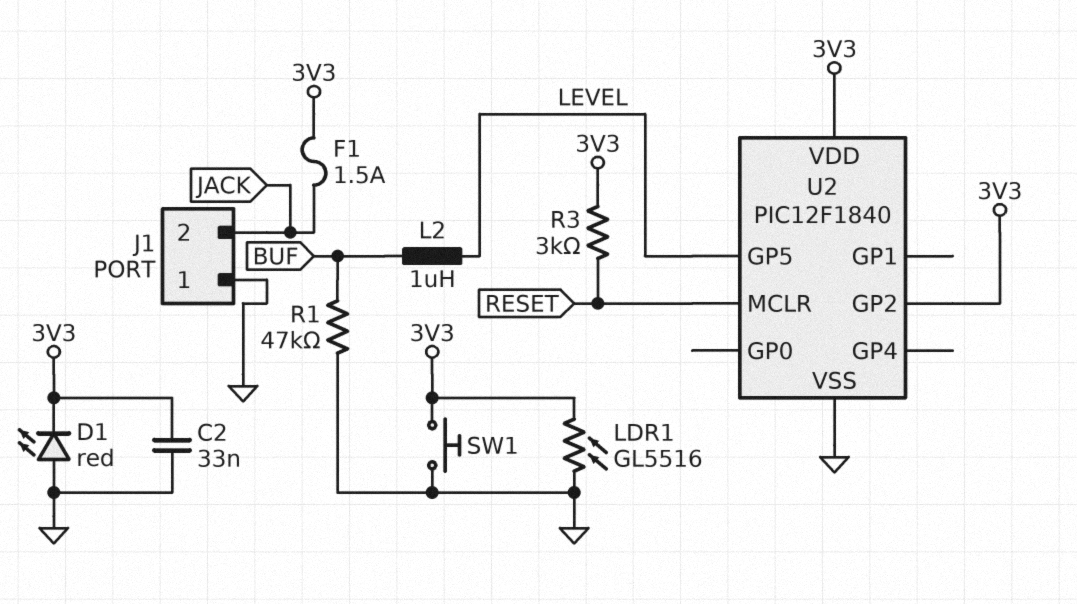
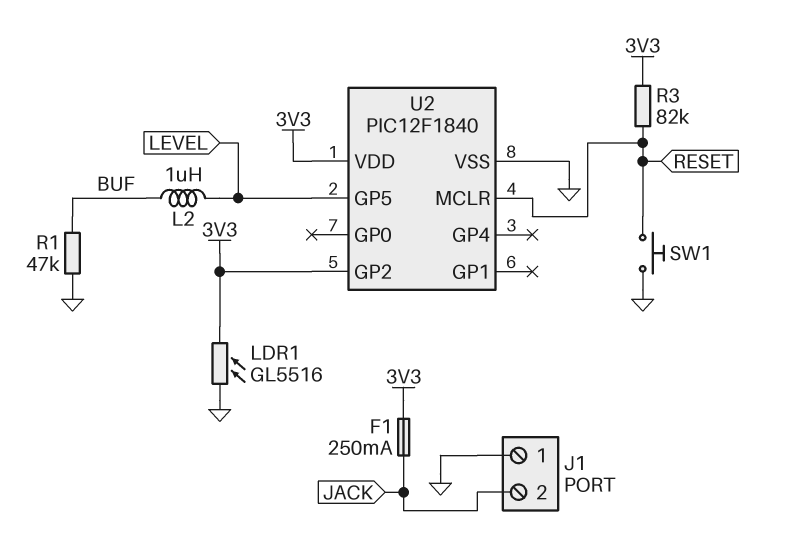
C2: 33nF (3V3, GND) -> none
D1: LED red (A GND, K 3V3) -> none
F1: 1.5A (3V3, JACK) -> 250mA (3V3, JACK)
R3: 3k (3V3, RESET) -> 82k (3V3, RESET)
SW1: button (3V3, GND) -> button (GND, RESET)

